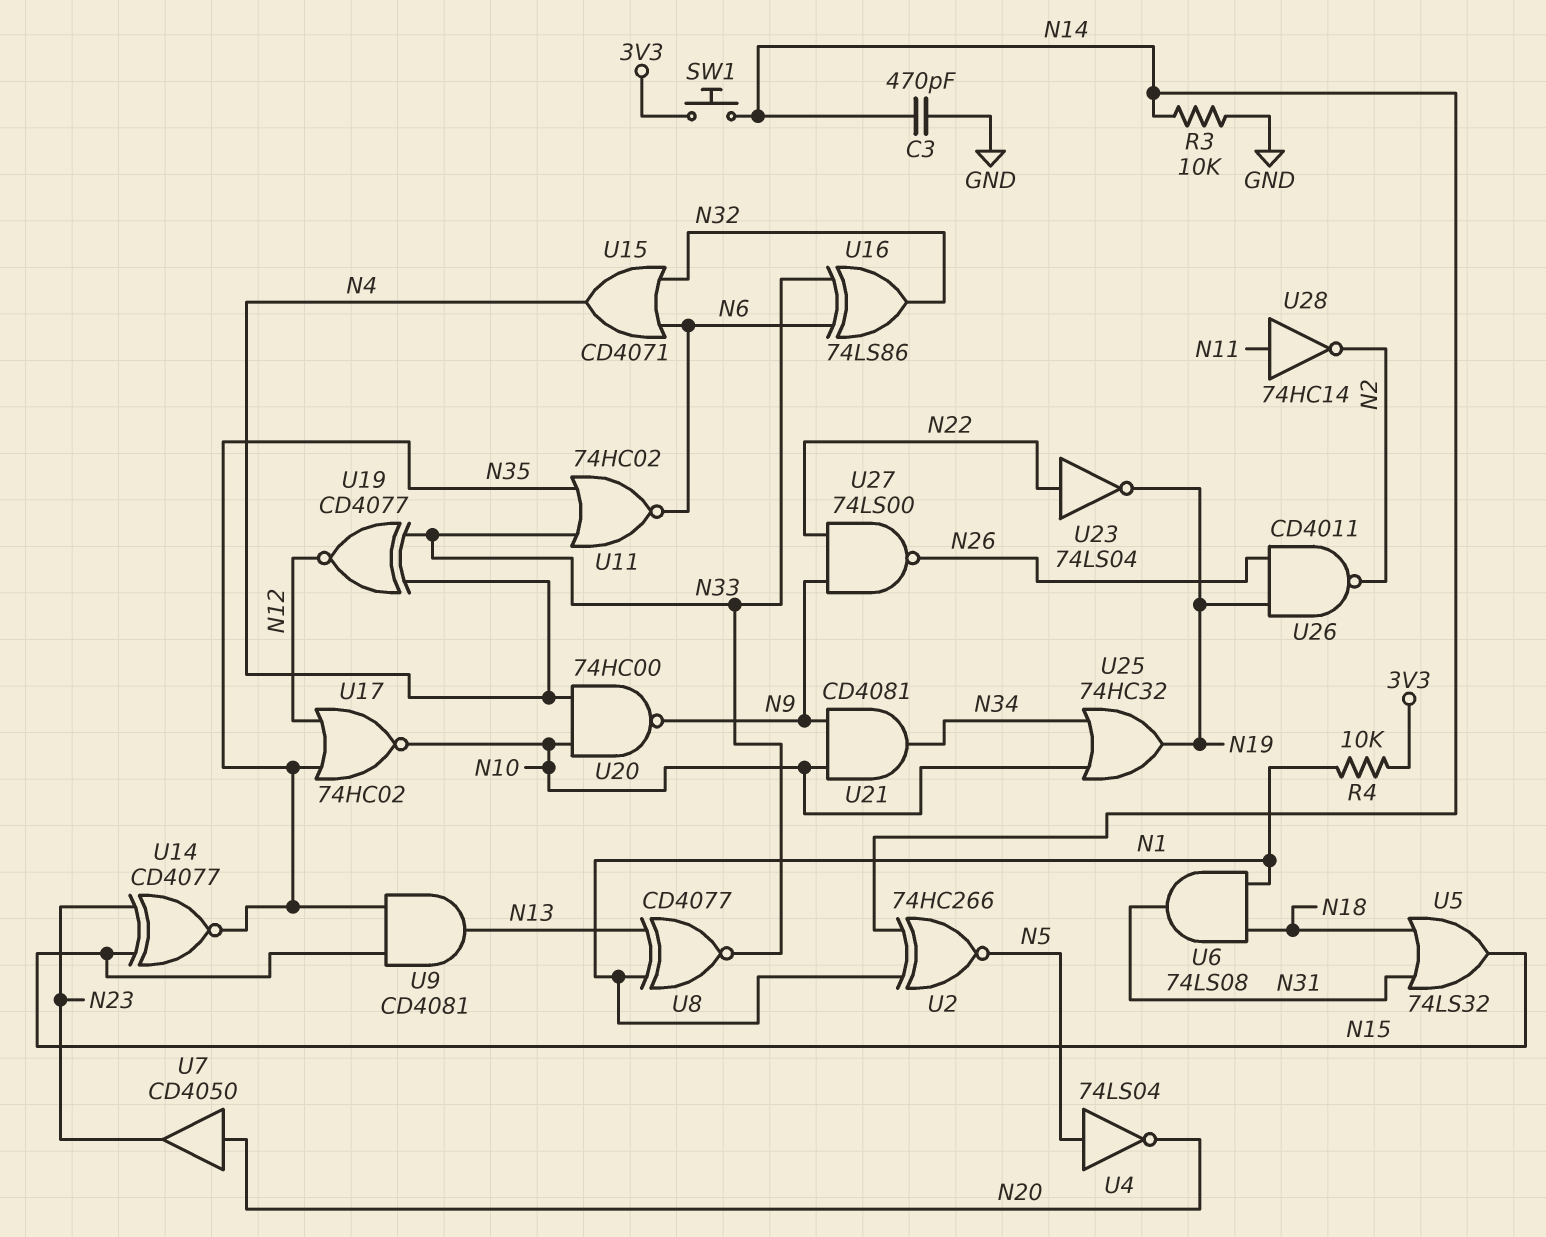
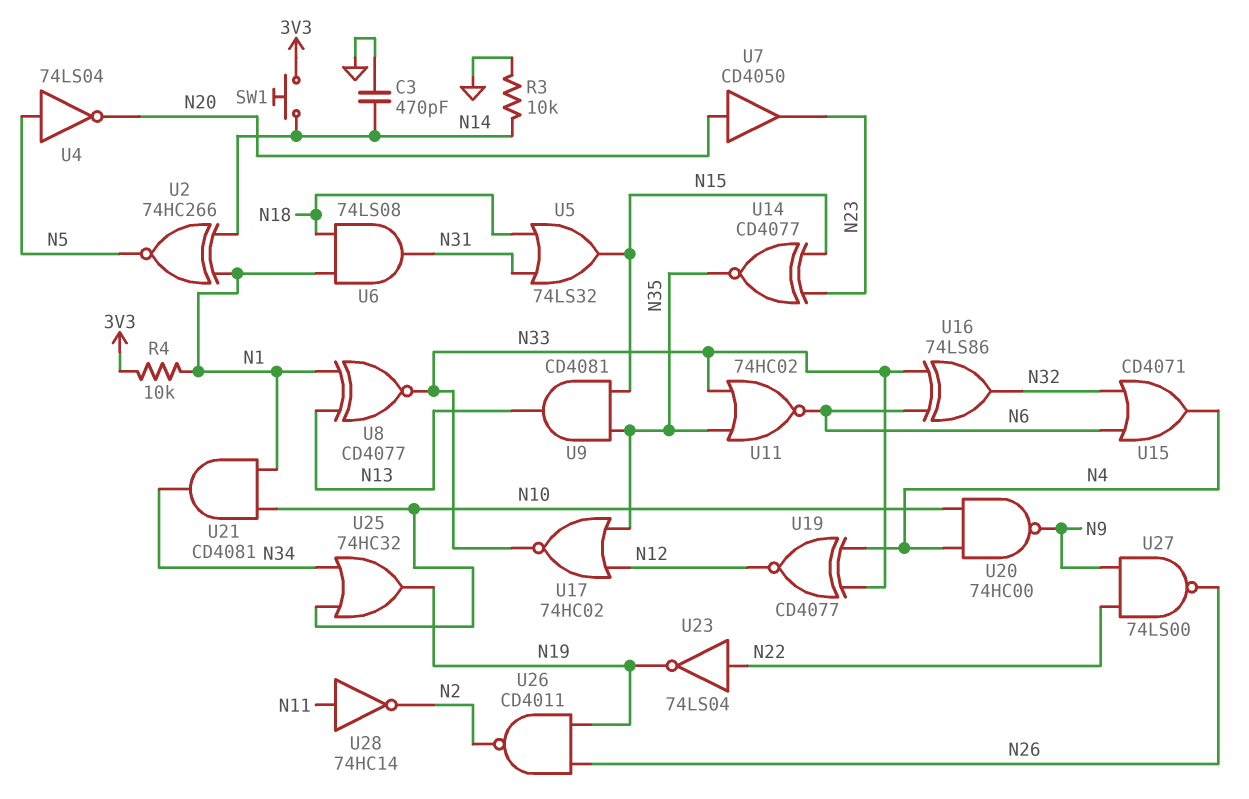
U17: NOR 74HC02 (in N12, in N35, out N10) -> NOR 74HC02 (in N12, in N35, out N33)
U21: AND CD4081 (in N9, in N10, out N34) -> AND CD4081 (in N1, in N10, out N34)

